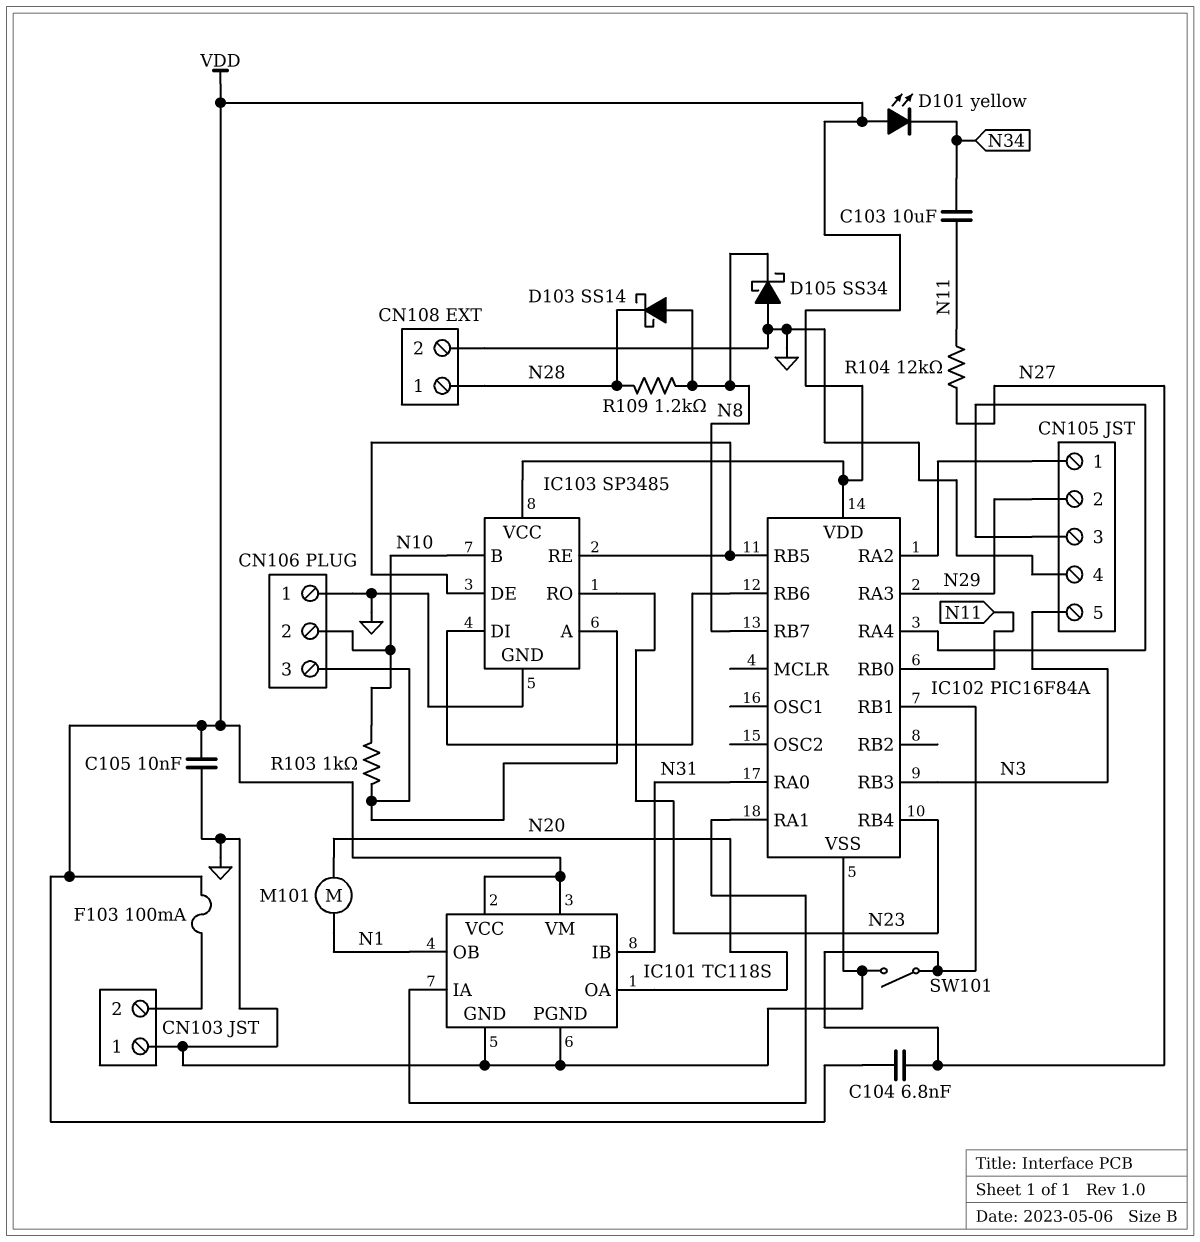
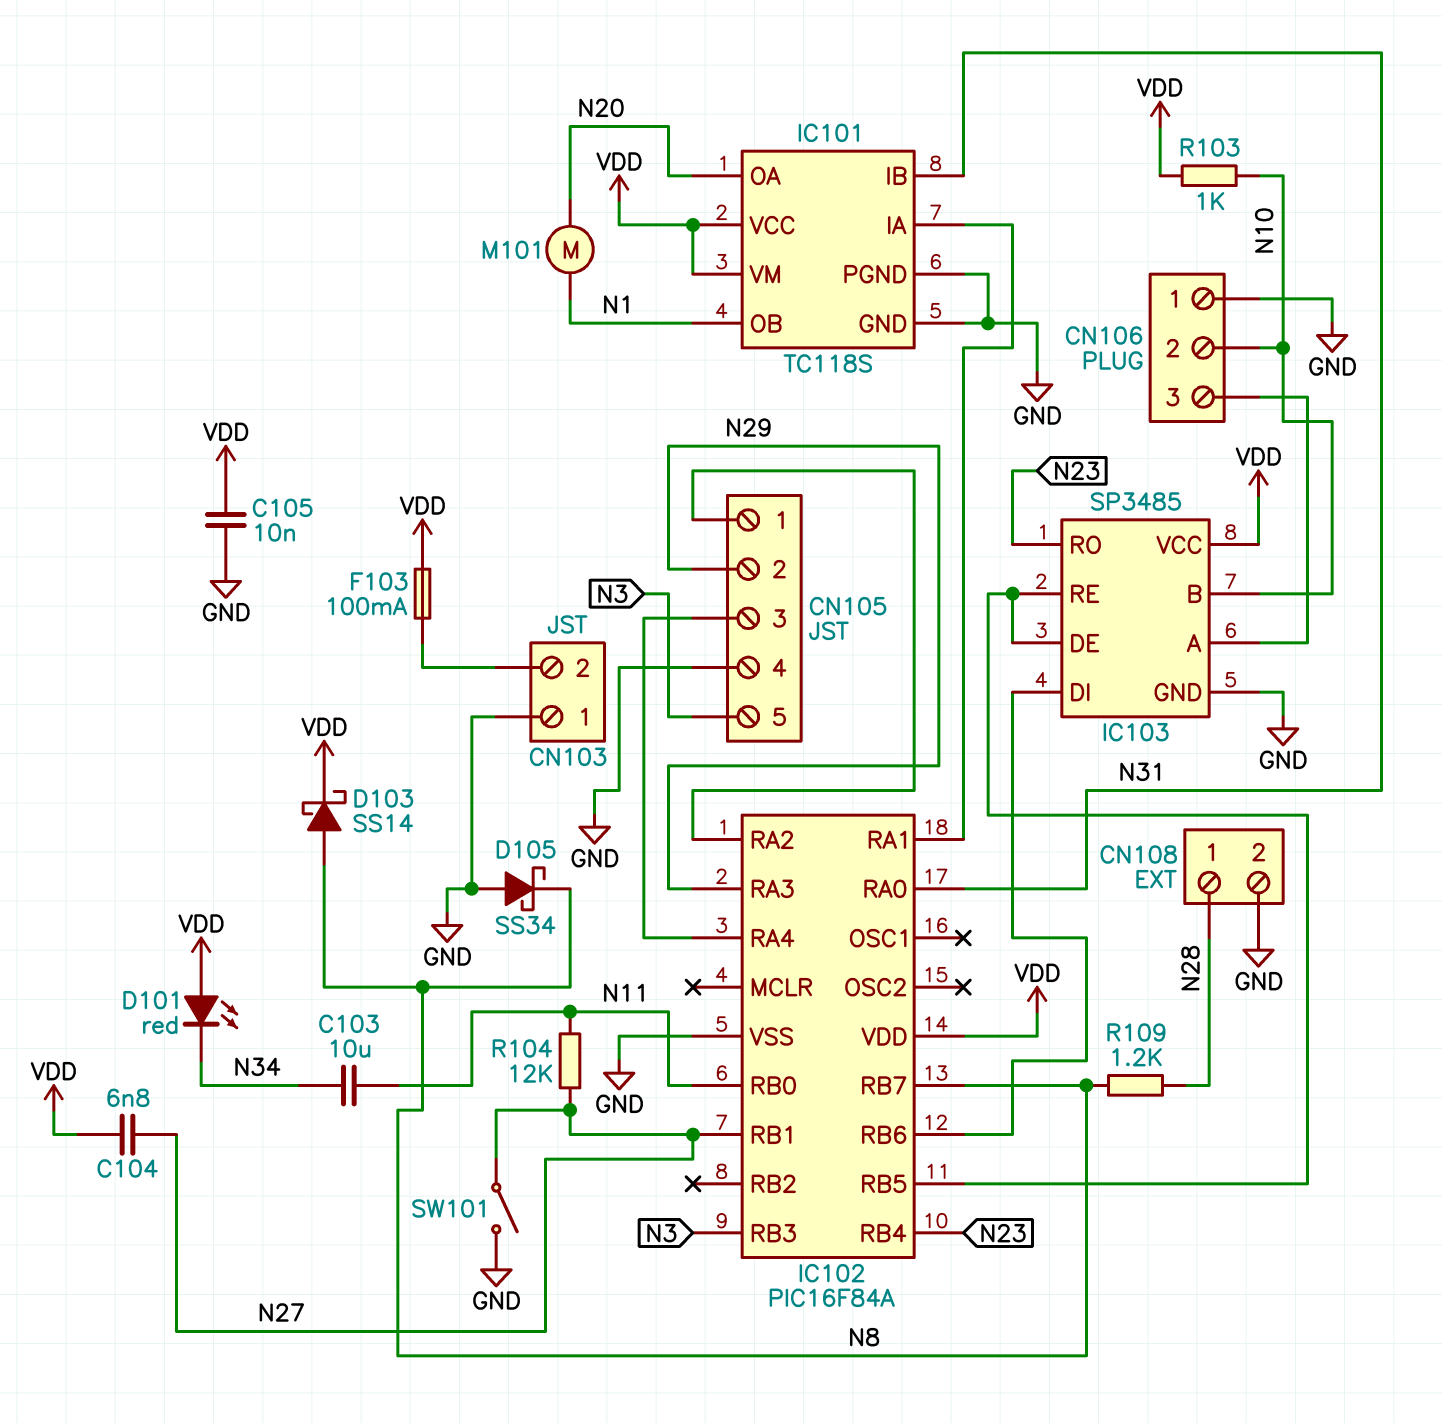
D101: LED yellow (A VDD, K N34) -> LED red (A VDD, K N34)
D103: schottky SS14 (A N8, K N28) -> schottky SS14 (A N8, K VDD)
R103: 1k (CN106/3, N10) -> 1k (N10, VDD)

